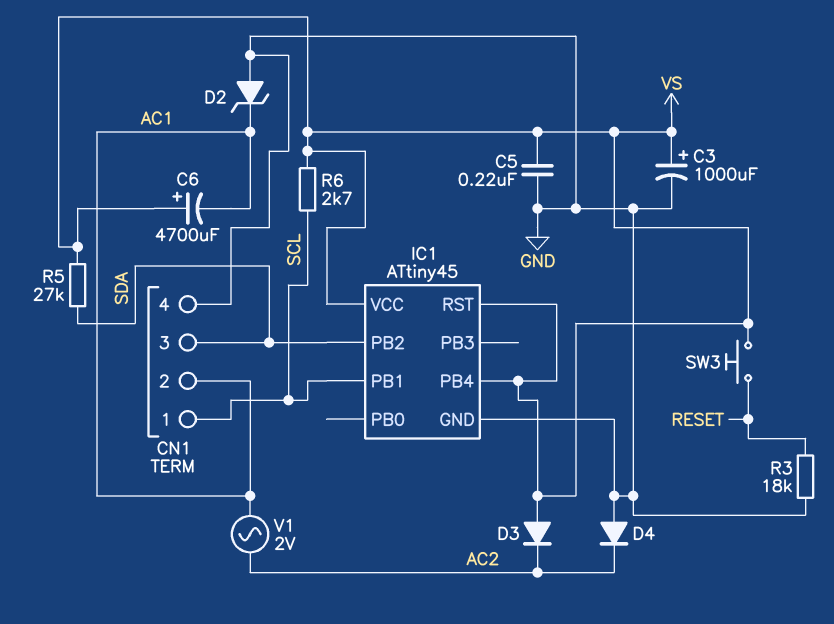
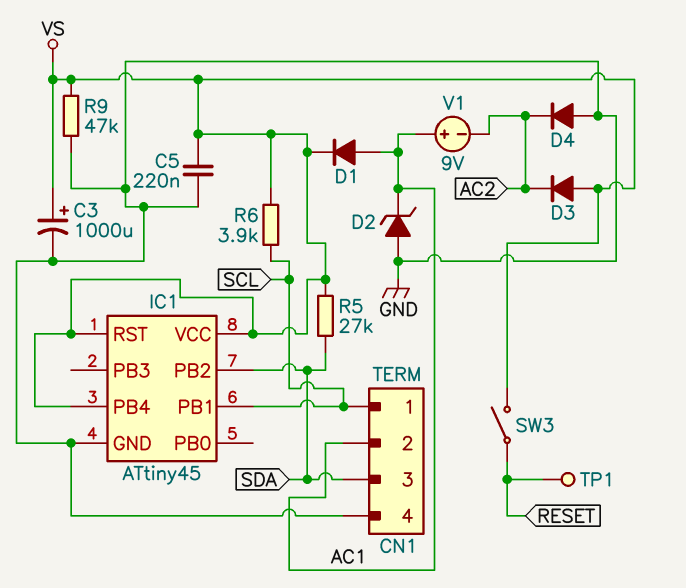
C6: 4700uF (plus VS, minus AC1) -> none
D1: none -> diode (A AC1, K VS)
R3: 18k (GND, RESET) -> none
R6: 2.7k (SCL, VS) -> 3.9k (SCL, VS)
R9: none -> 47k (GND, VS)
SW3: button (RESET, VS) -> switch (RESET, VS)
TP1: none -> test point (RESET)
V1: AC 2V (AC1, AC2) -> 9V (plus AC1, minus AC2)

